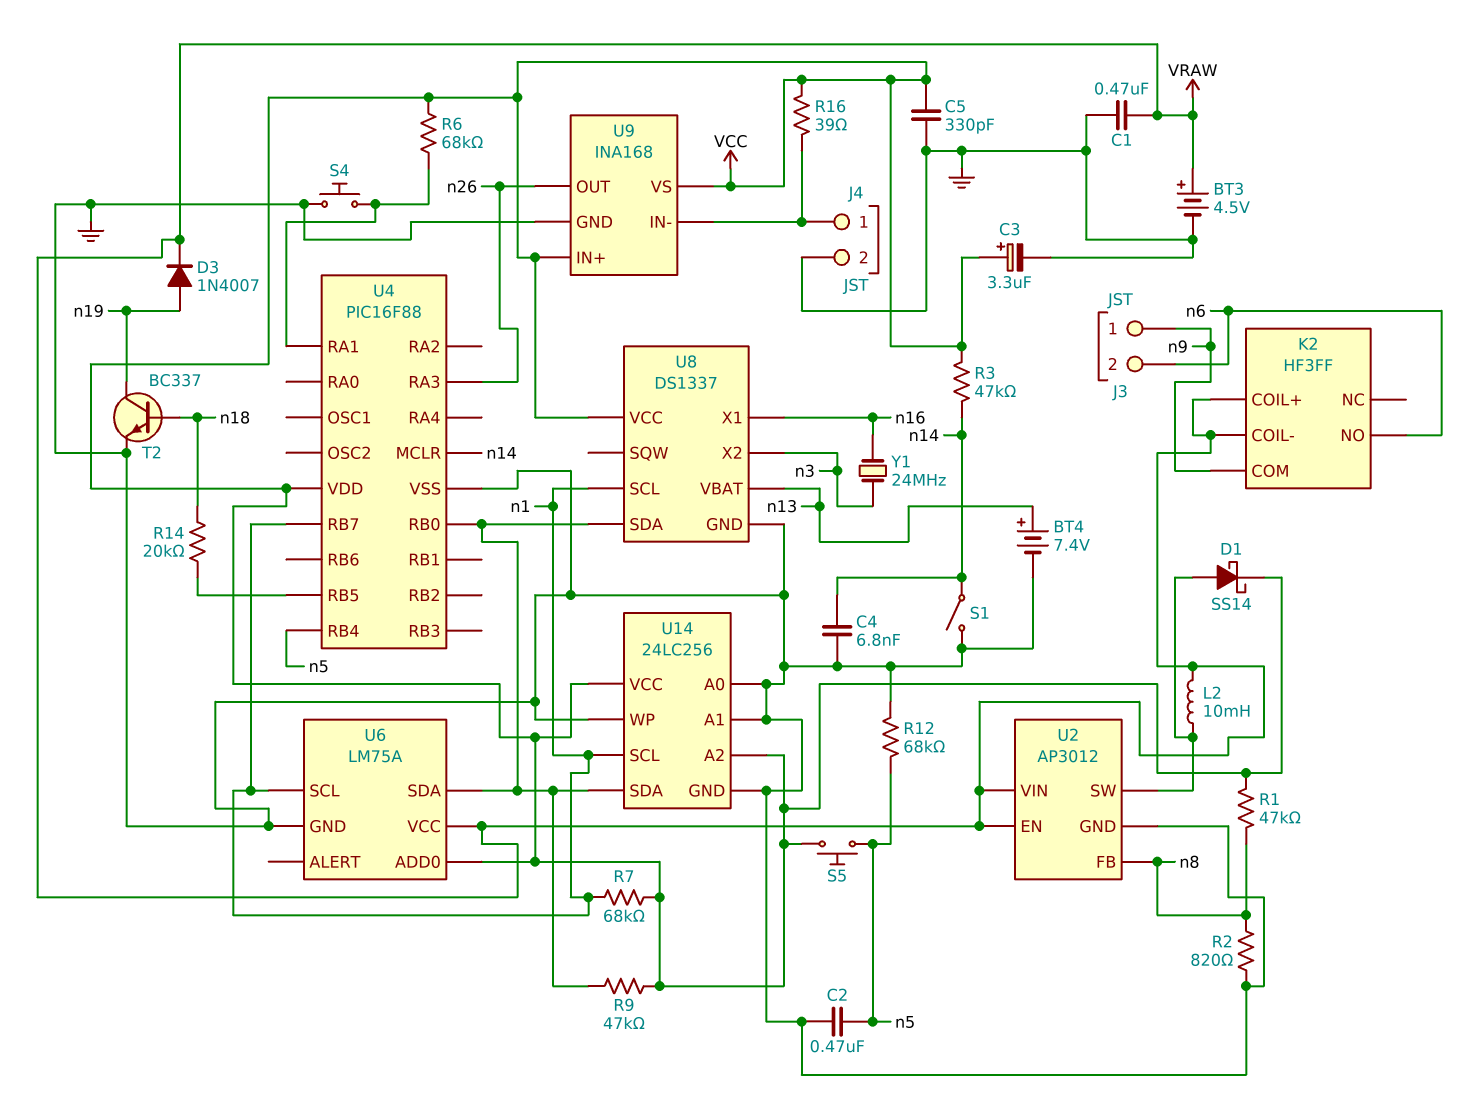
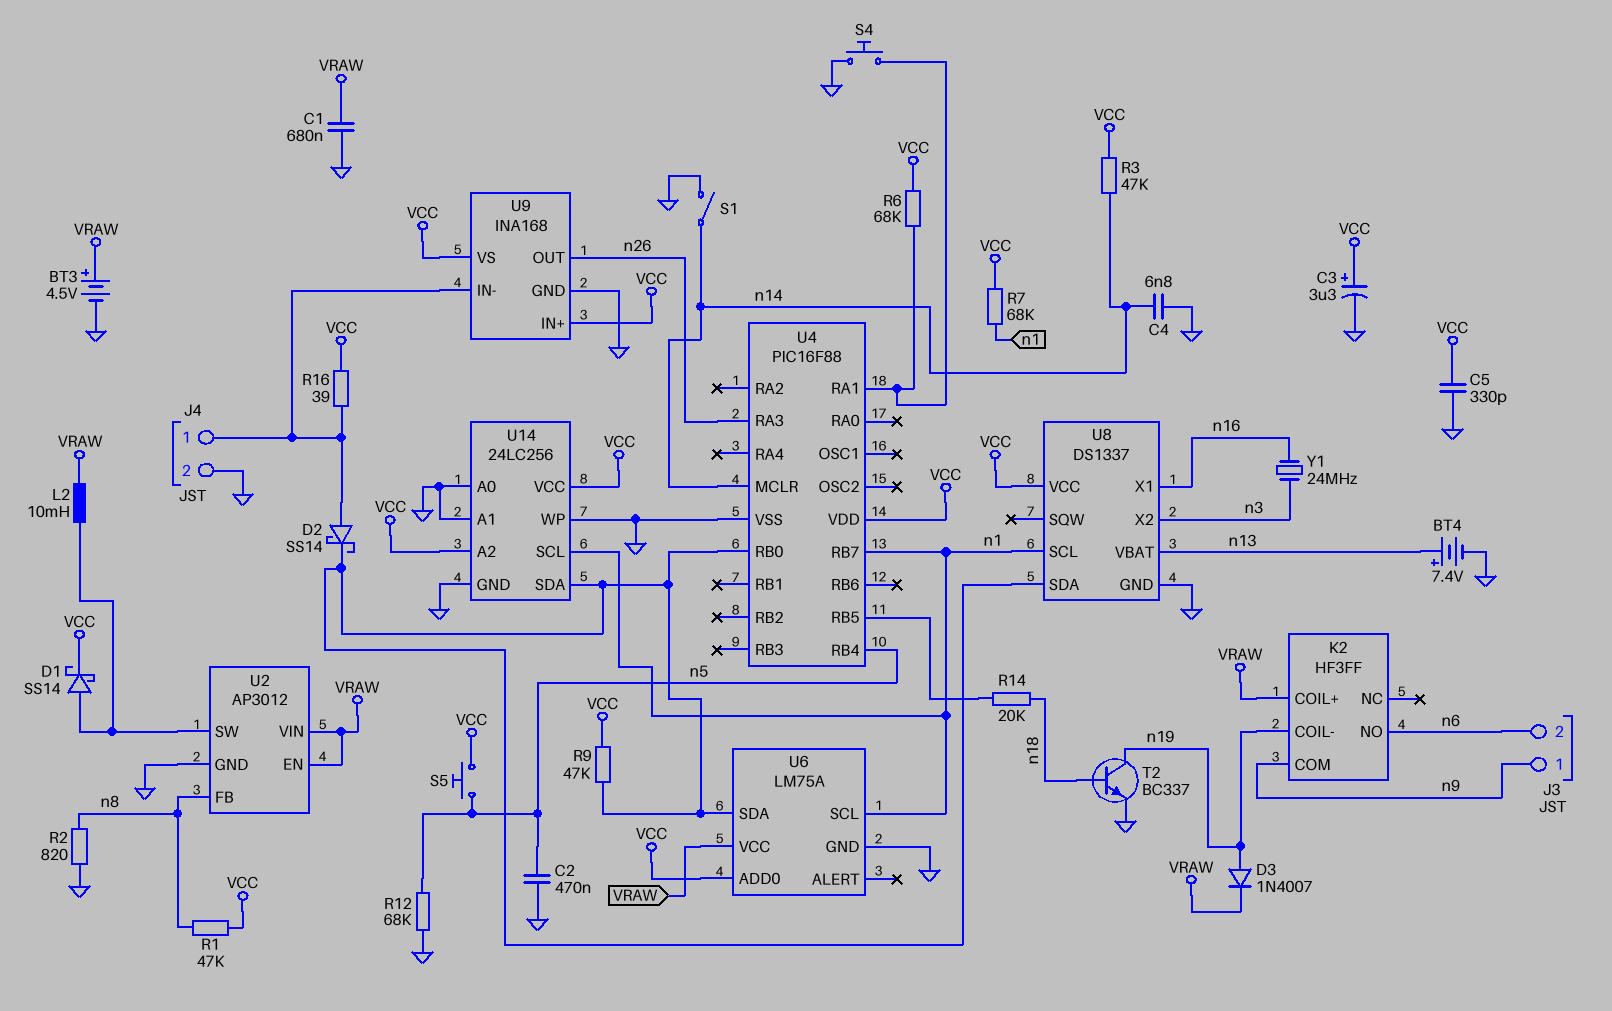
C1: 470nF (GND, VRAW) -> 680nF (GND, VRAW)
D2: none -> schottky SS14 (A J4/1, K U4/RB0)
K2 pin COIL-: VRAW -> n19

